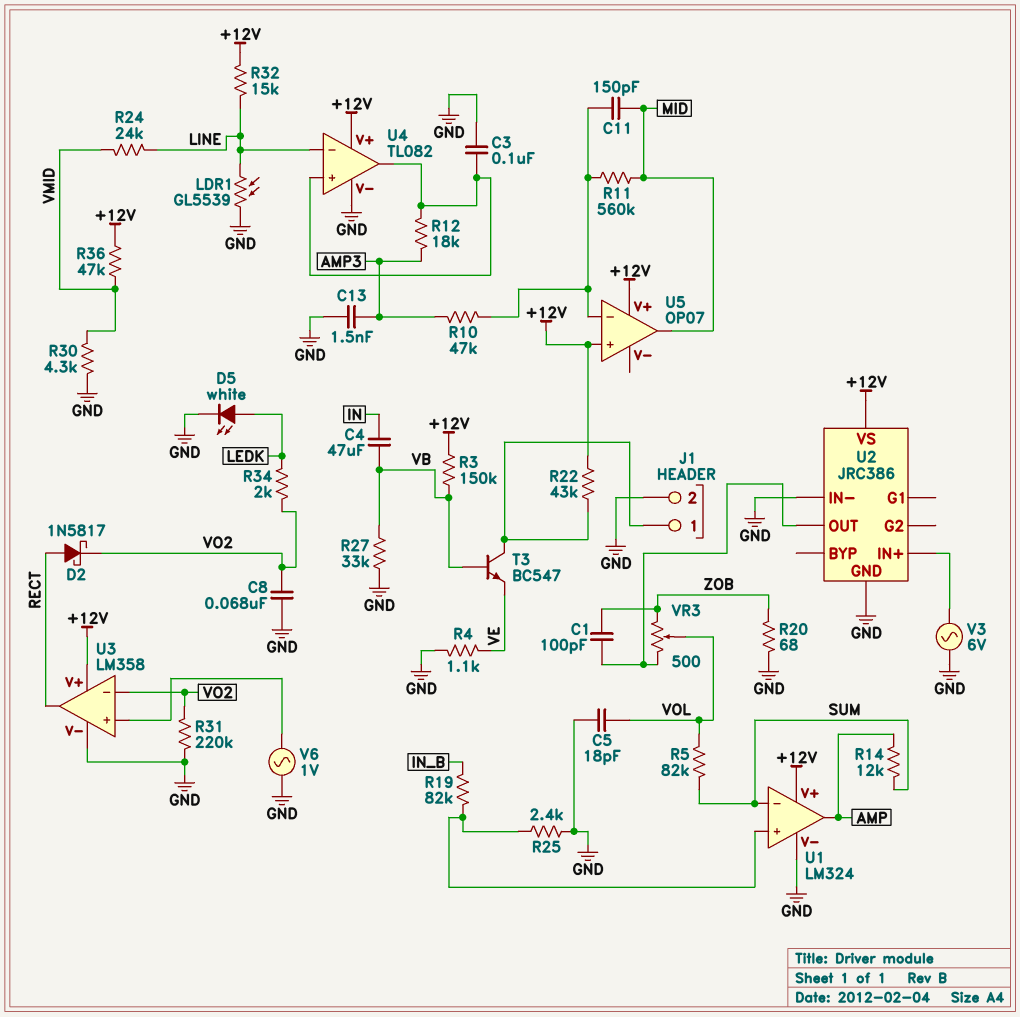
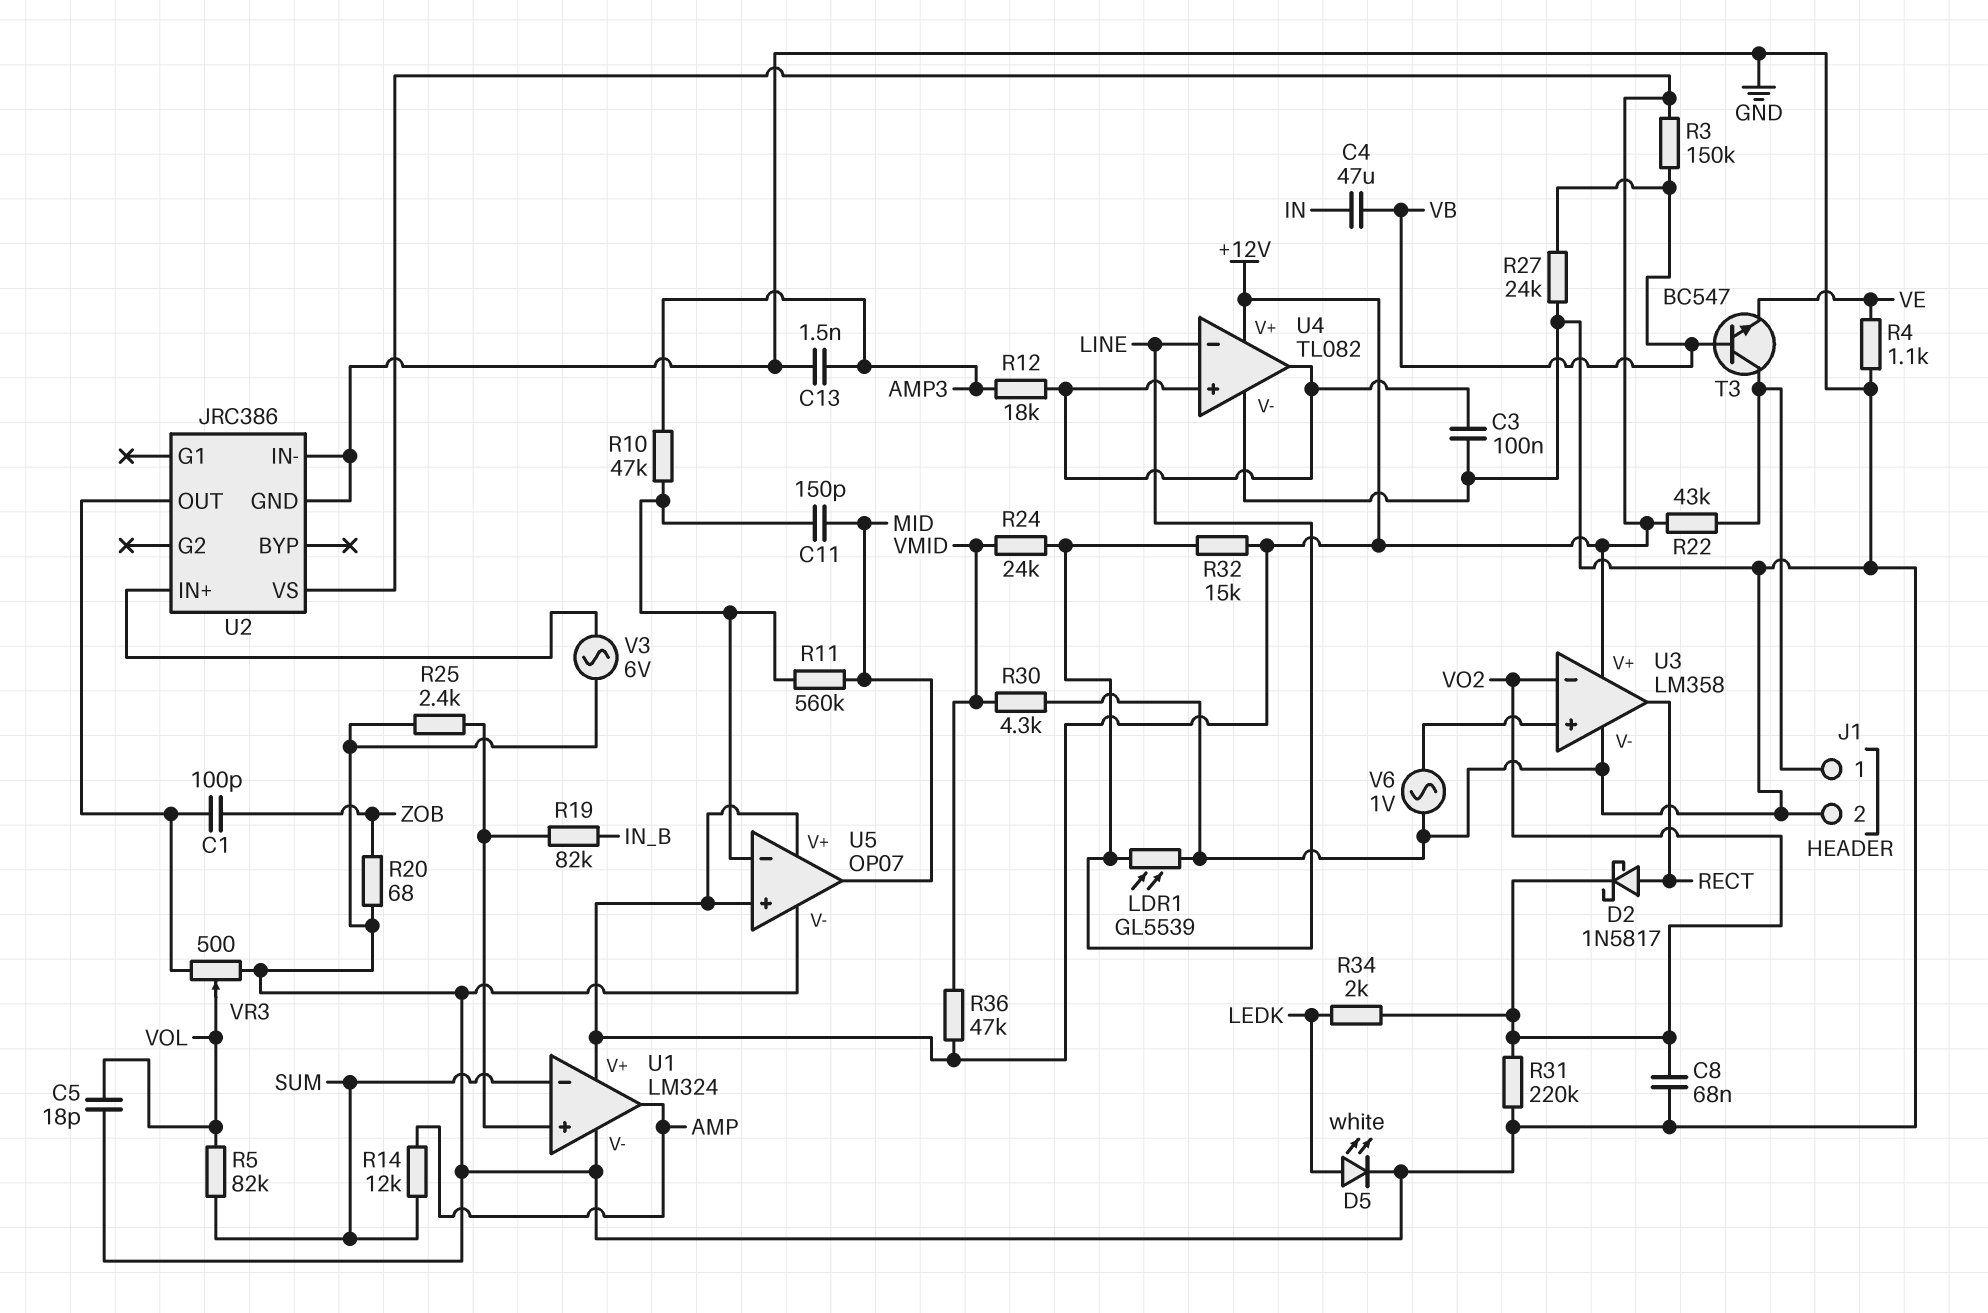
R27: 33k (GND, VB) -> 24k (GND, VB)
U5 pin V-: none -> GND
VR3: 500 (U2/OUT, ZOB, wiper VOL) -> 500 (GND, U2/OUT, wiper VOL)

